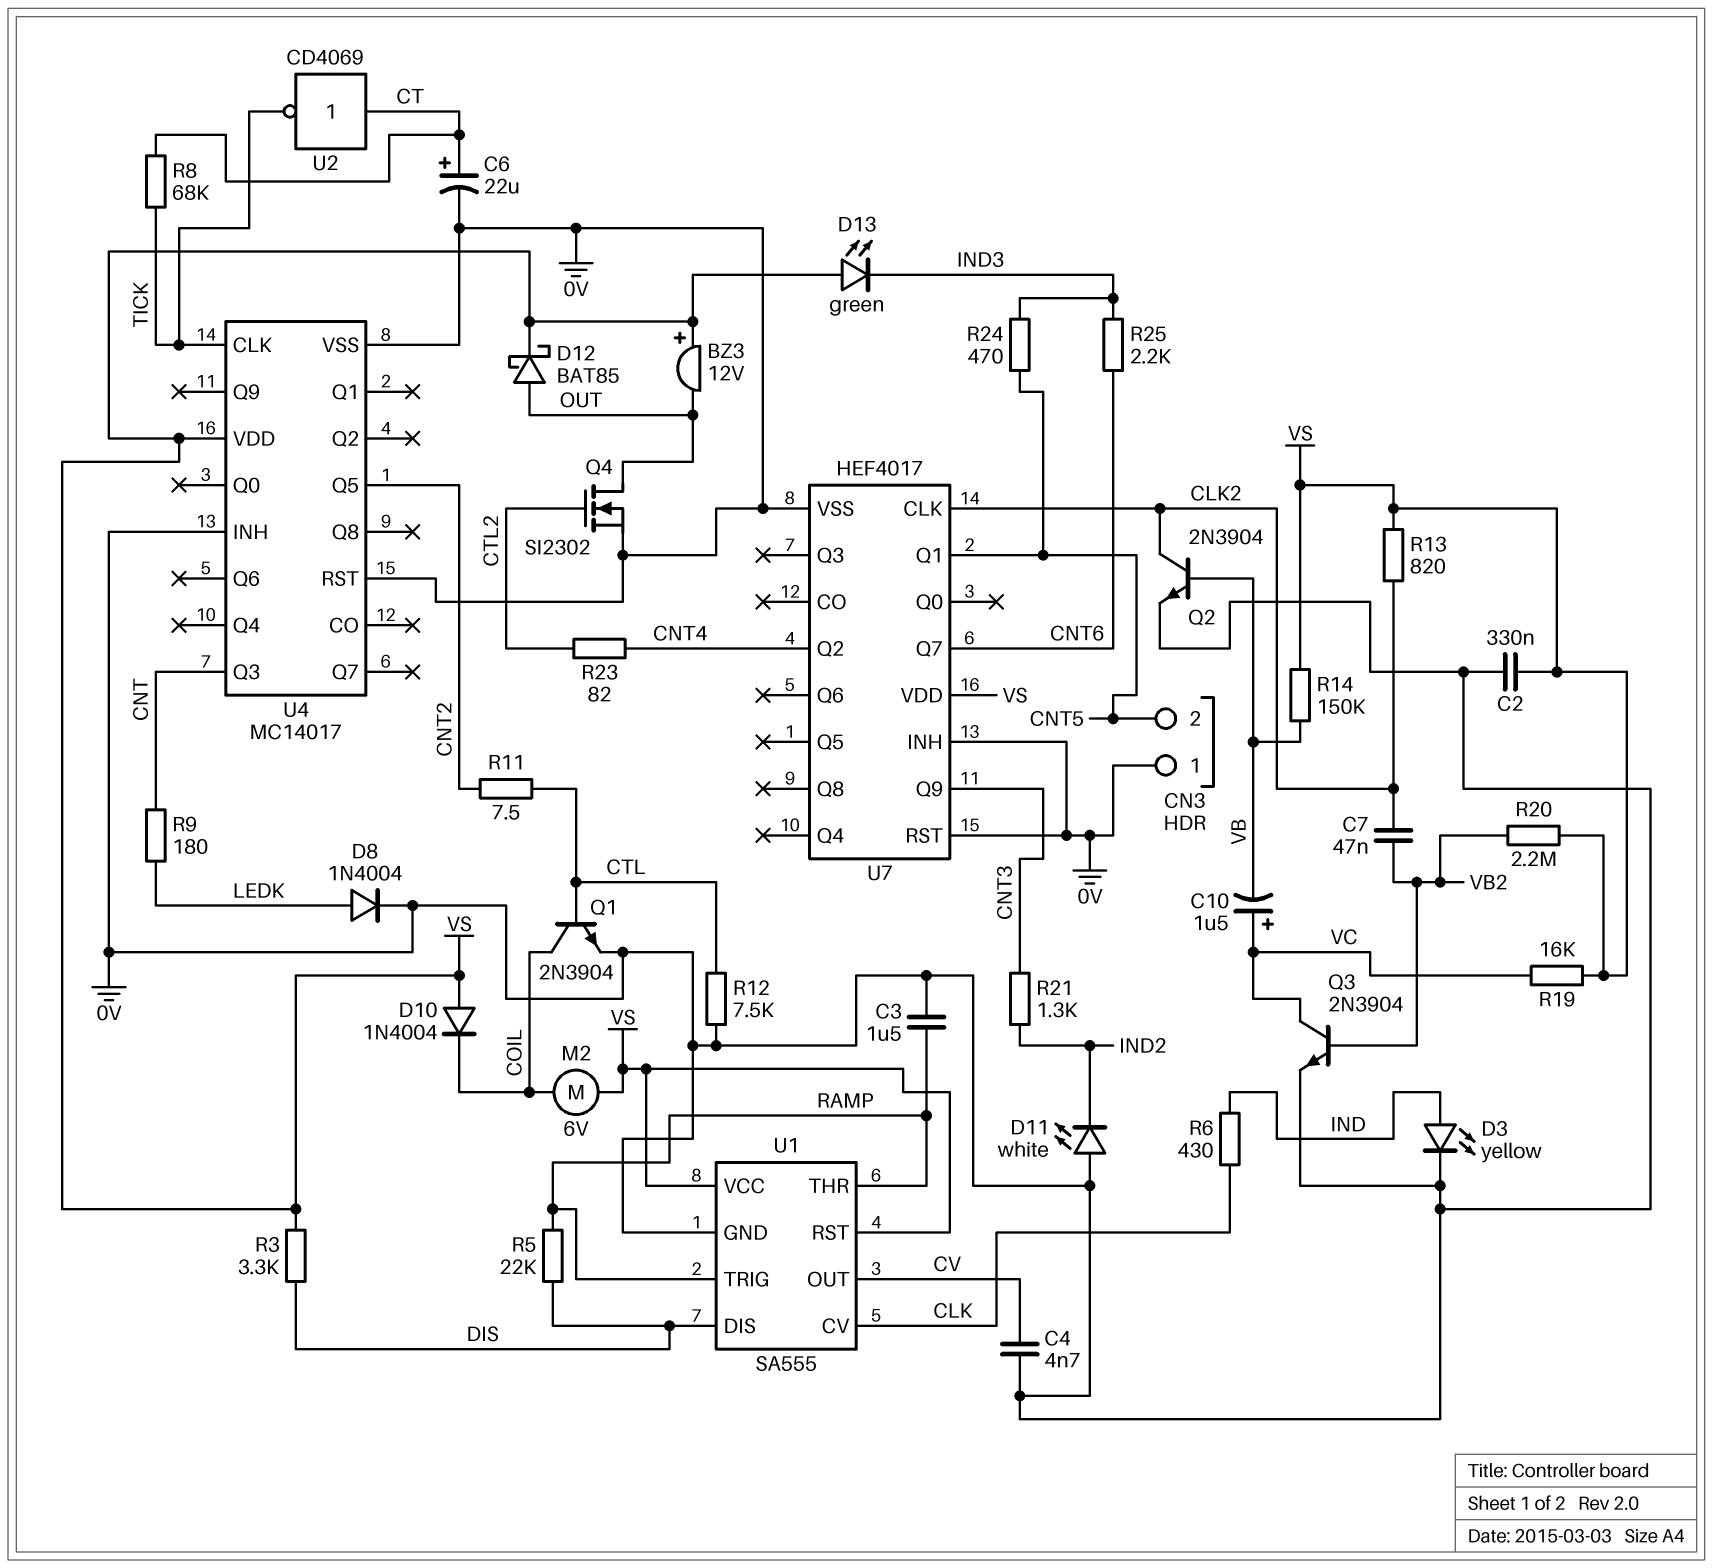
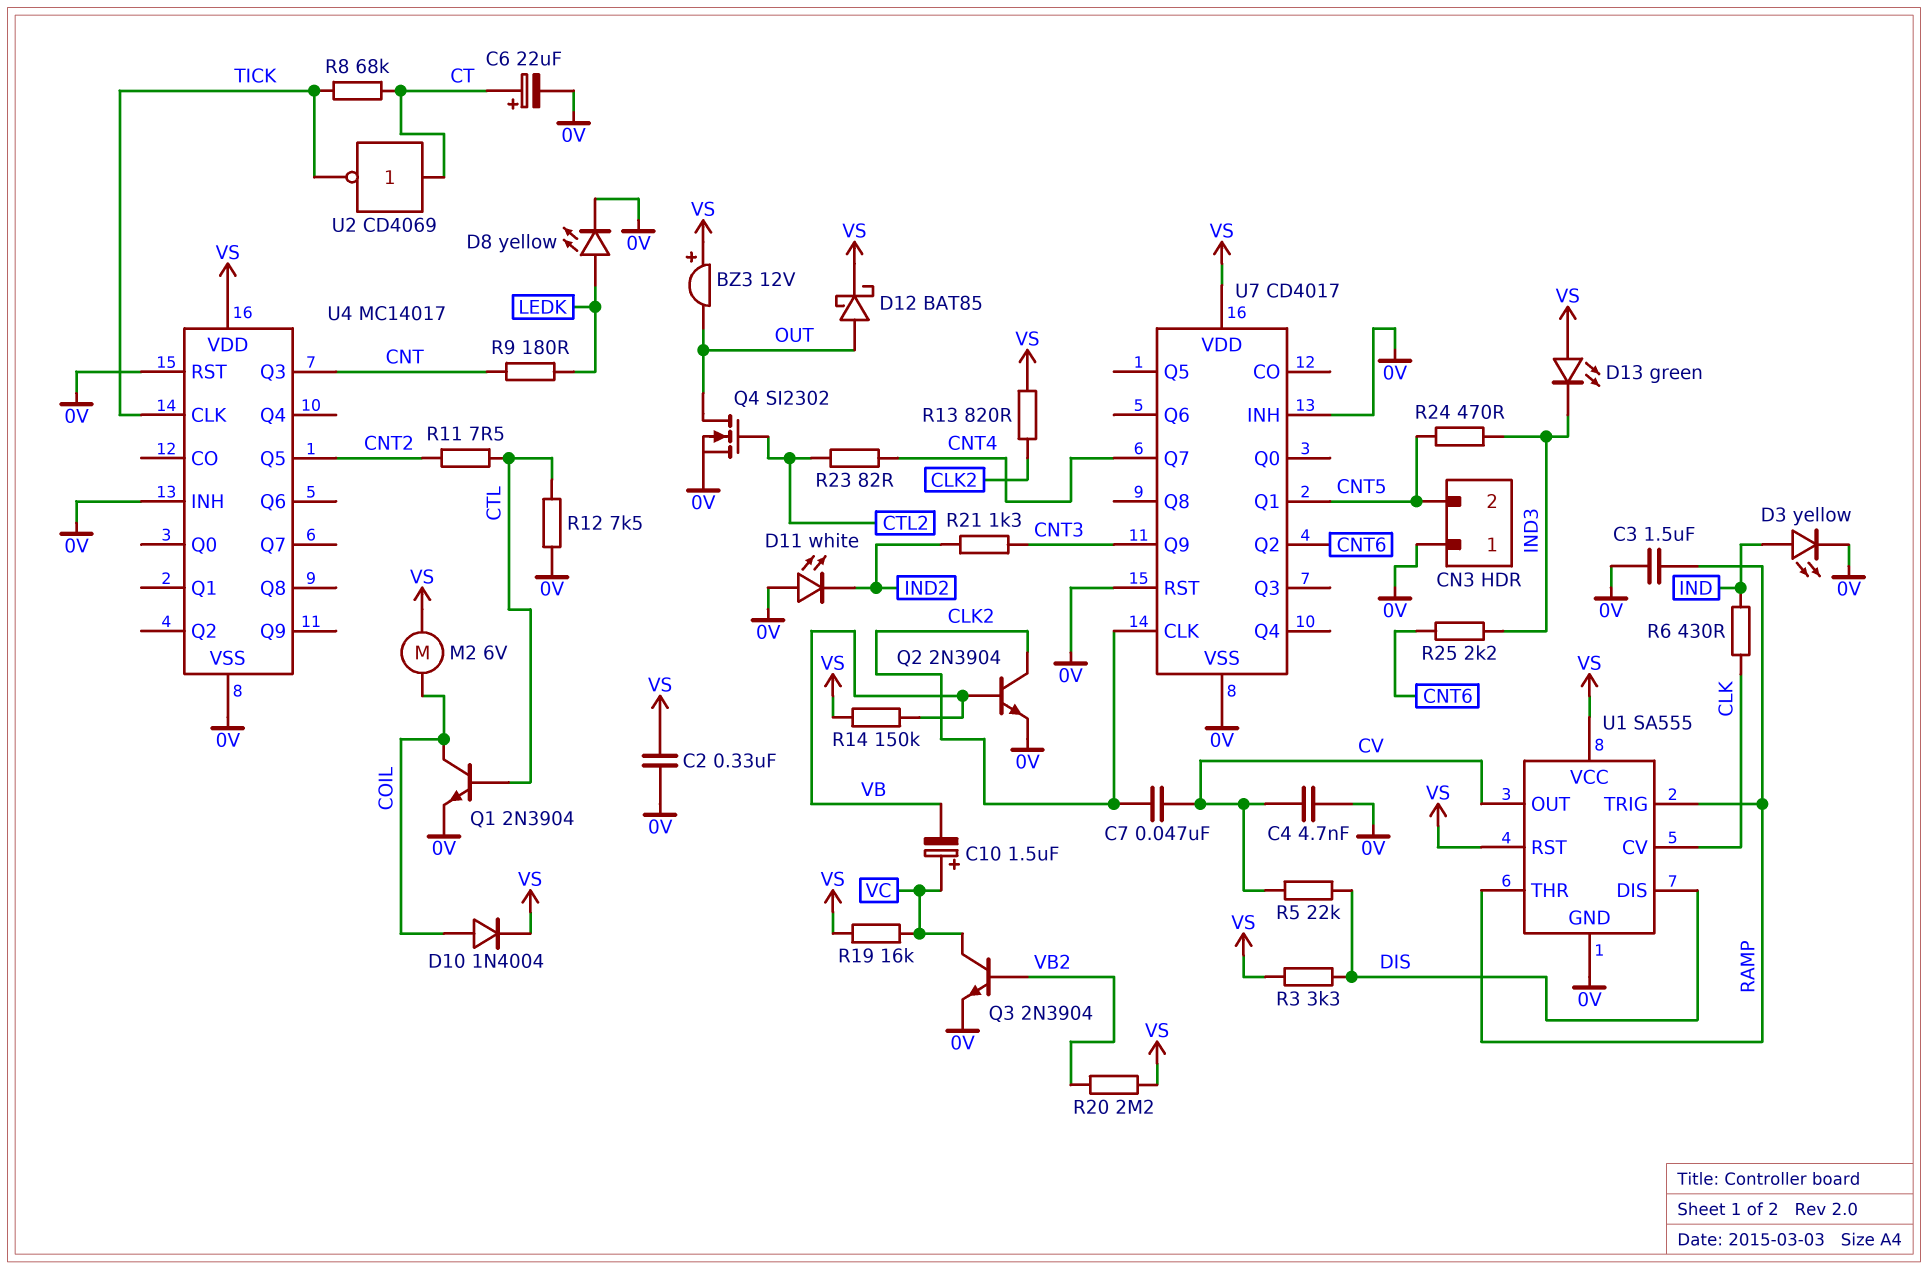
C7: 47nF (CLK2, VB2) -> 47nF (CLK2, CV)
D8: diode 1N4004 (A LEDK, K 0V) -> LED yellow (A LEDK, K 0V)
D10: diode 1N4004 (A VS, K COIL) -> diode 1N4004 (A COIL, K VS)
R5: 22k (DIS, RAMP) -> 22k (CV, DIS)
U7: HEF4017 -> CD4017
U7 pin Q2: CNT4 -> CNT6
U7 pin Q7: CNT6 -> CNT4

